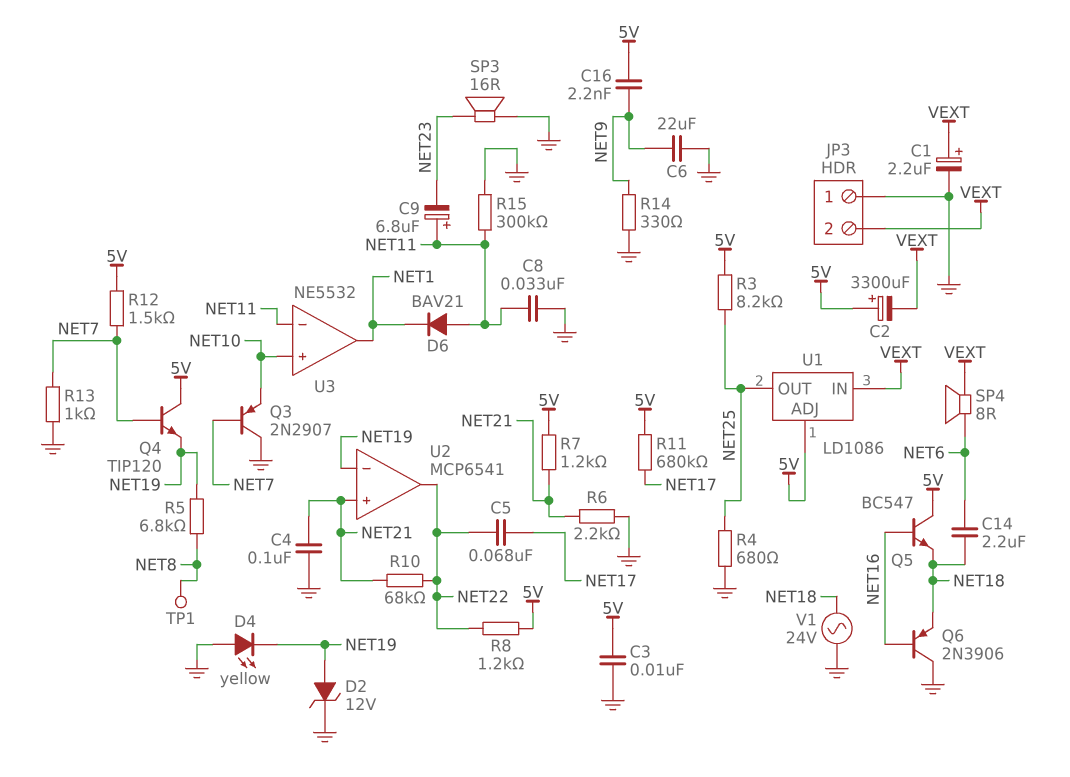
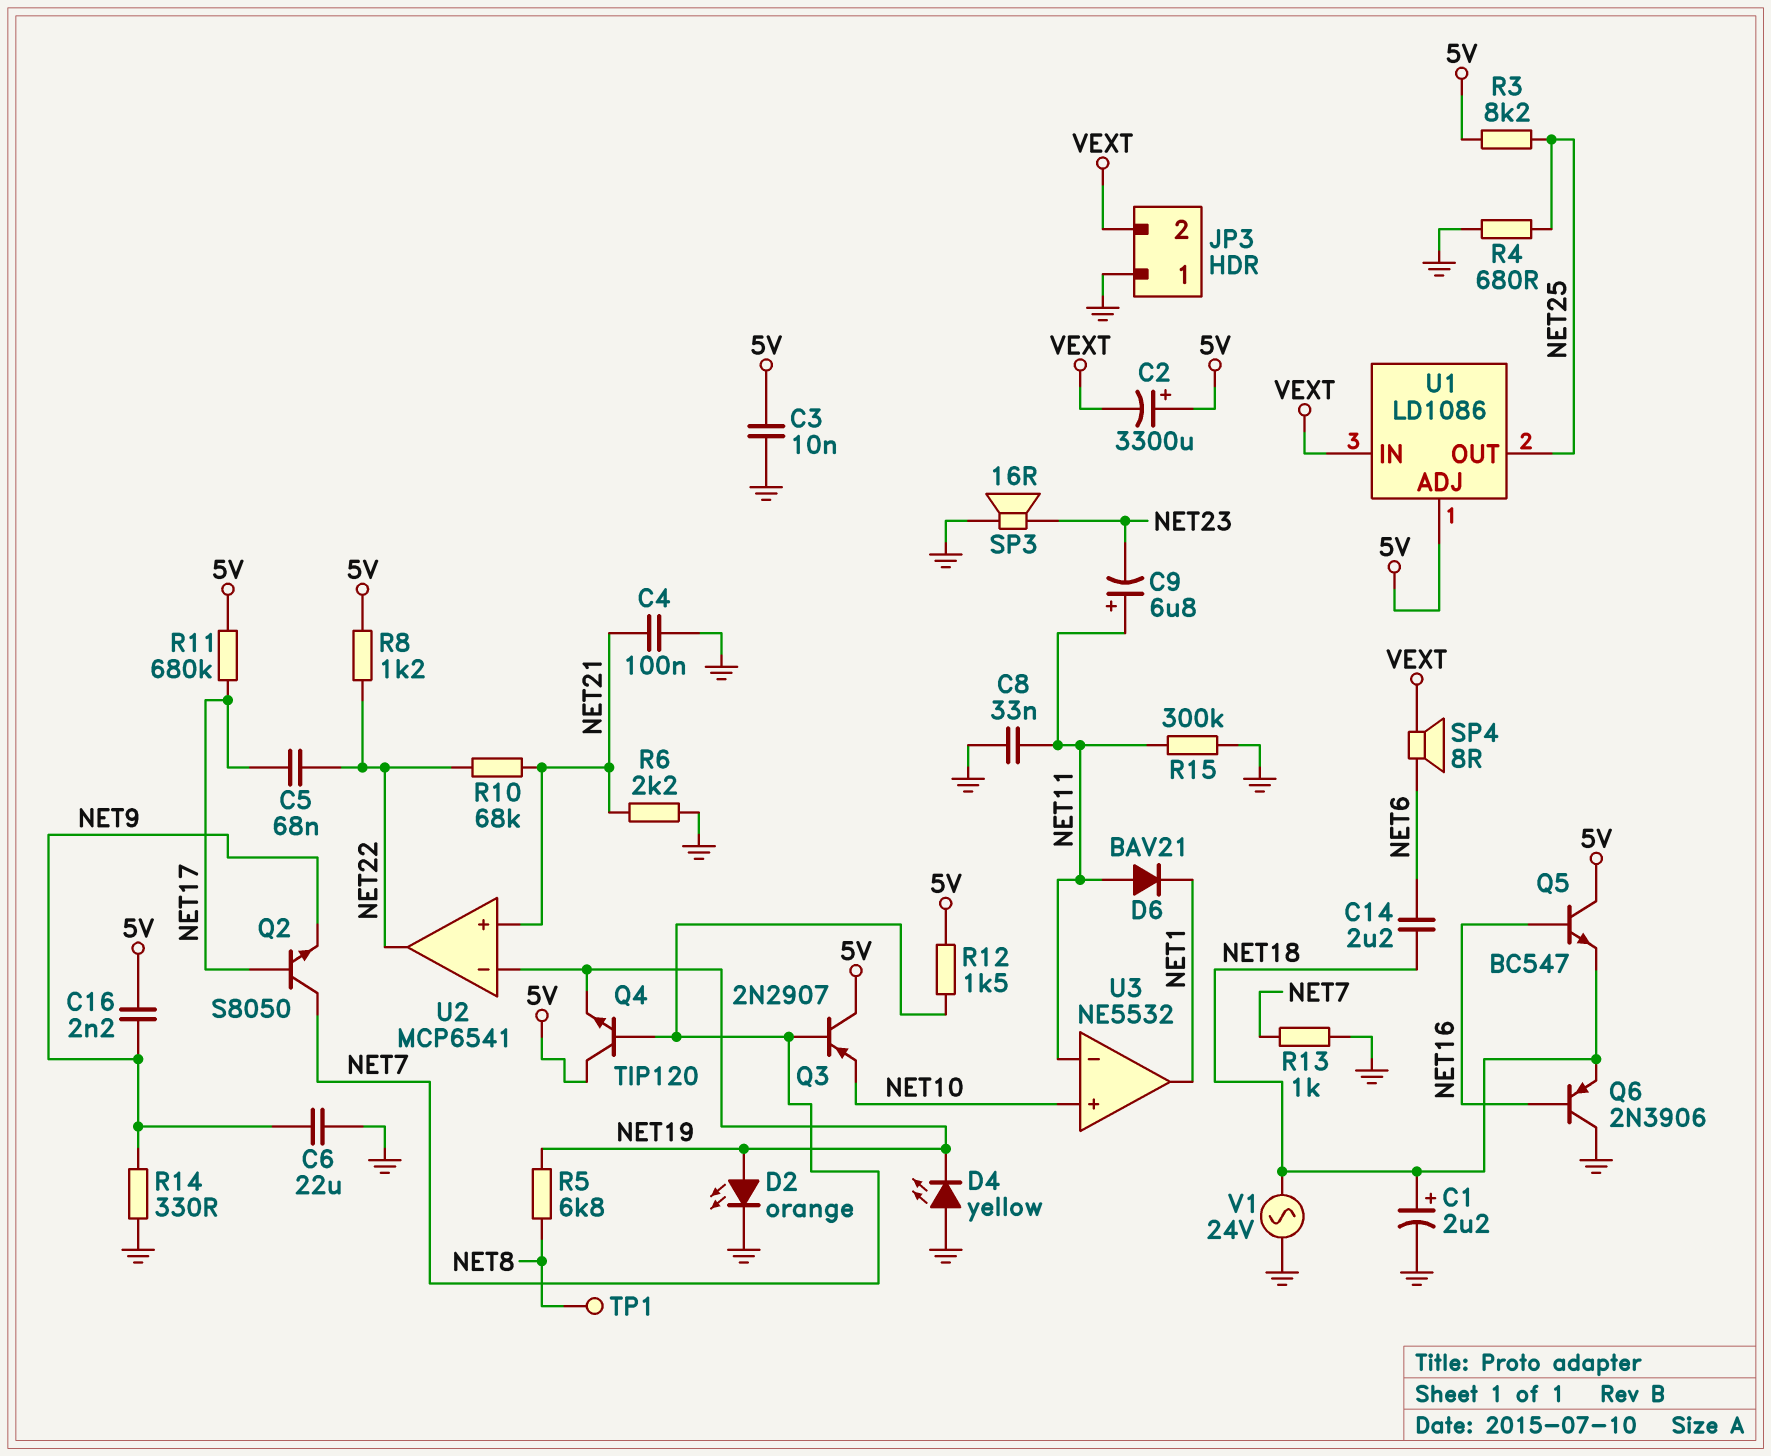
C1: 2.2uF (plus VEXT, minus GND) -> 2.2uF (plus NET18, minus GND)
D2: zener 12V (A NET19, K GND) -> LED orange (A NET19, K GND)
Q2: none -> NPN S8050 (B NET17, C NET7, E NET9)
Q3: PNP 2N2907 (B NET7, C GND, E NET10) -> PNP 2N2907 (B NET7, C 5V, E NET10)
R7: 1.2k (5V, NET21) -> none

